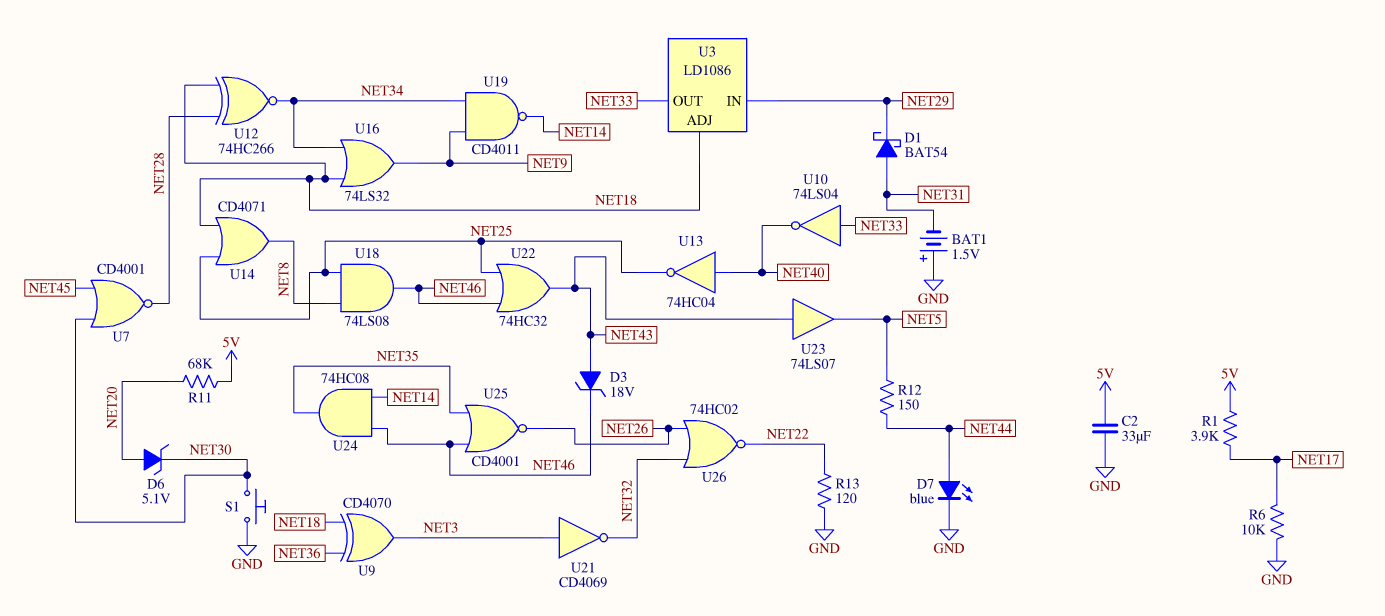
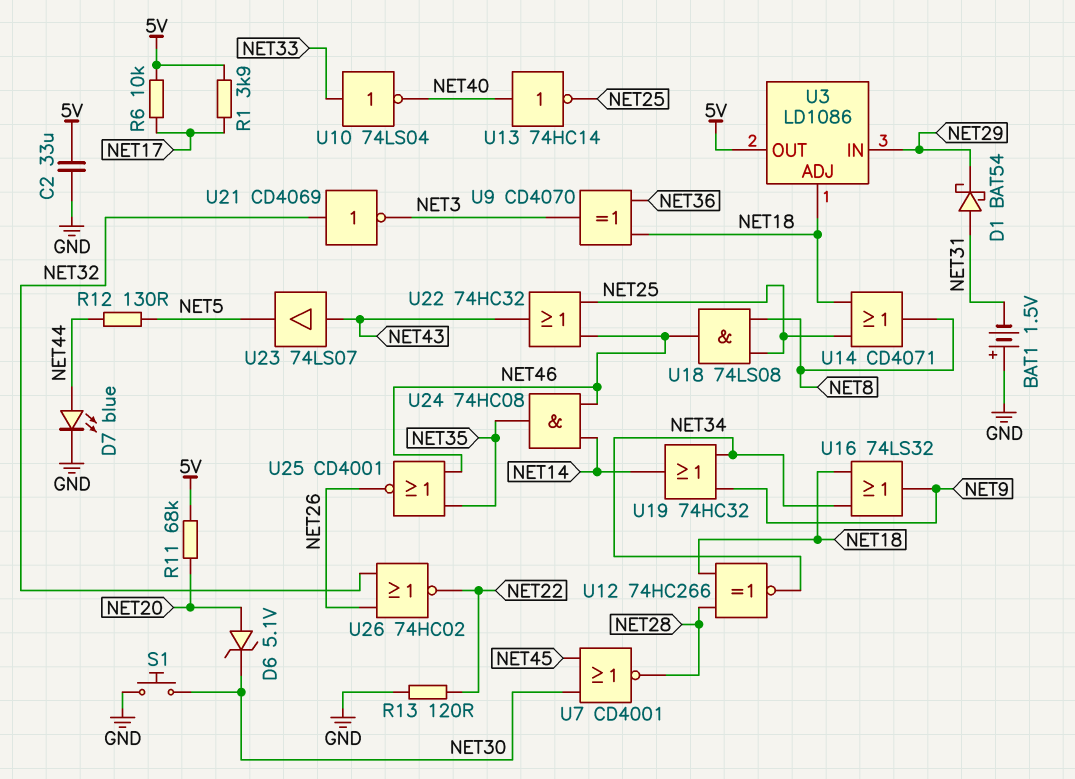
D3: zener 18V (A NET43, K NET46) -> none
R6: 10k (GND, NET17) -> 10k (5V, NET17)
R12: 150 (NET5, NET44) -> 130 (NET5, NET44)
U3 pin OUT: NET33 -> 5V
U13: NOT 74HC04 (in NET40, out NET25) -> NOT 74HC14 (in NET40, out NET25)
U19: NAND CD4011 (in NET9, in NET34, out NET14) -> OR 74HC32 (in NET9, in NET34, out NET14)
U21: NOT CD4069 (in NET3, out NET32) -> NOT CD4069 (in NET32, out NET3)

